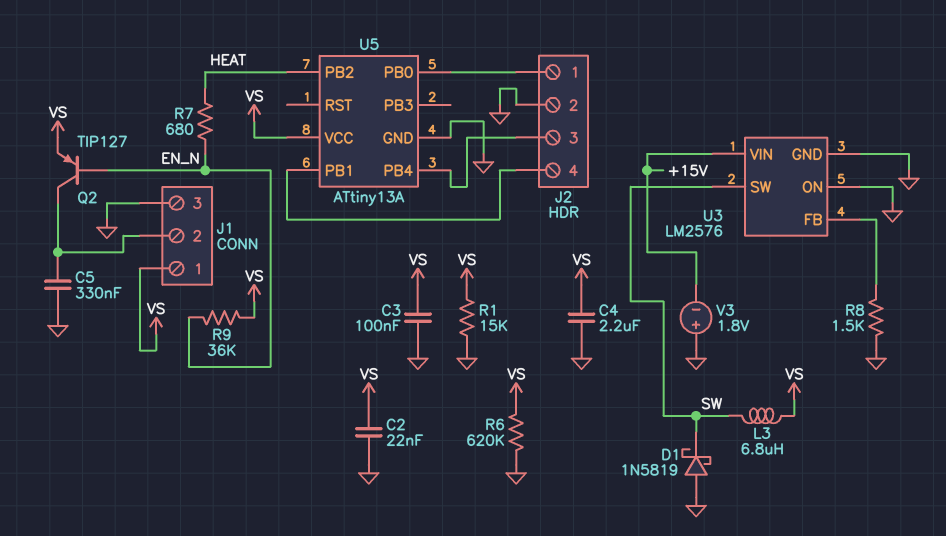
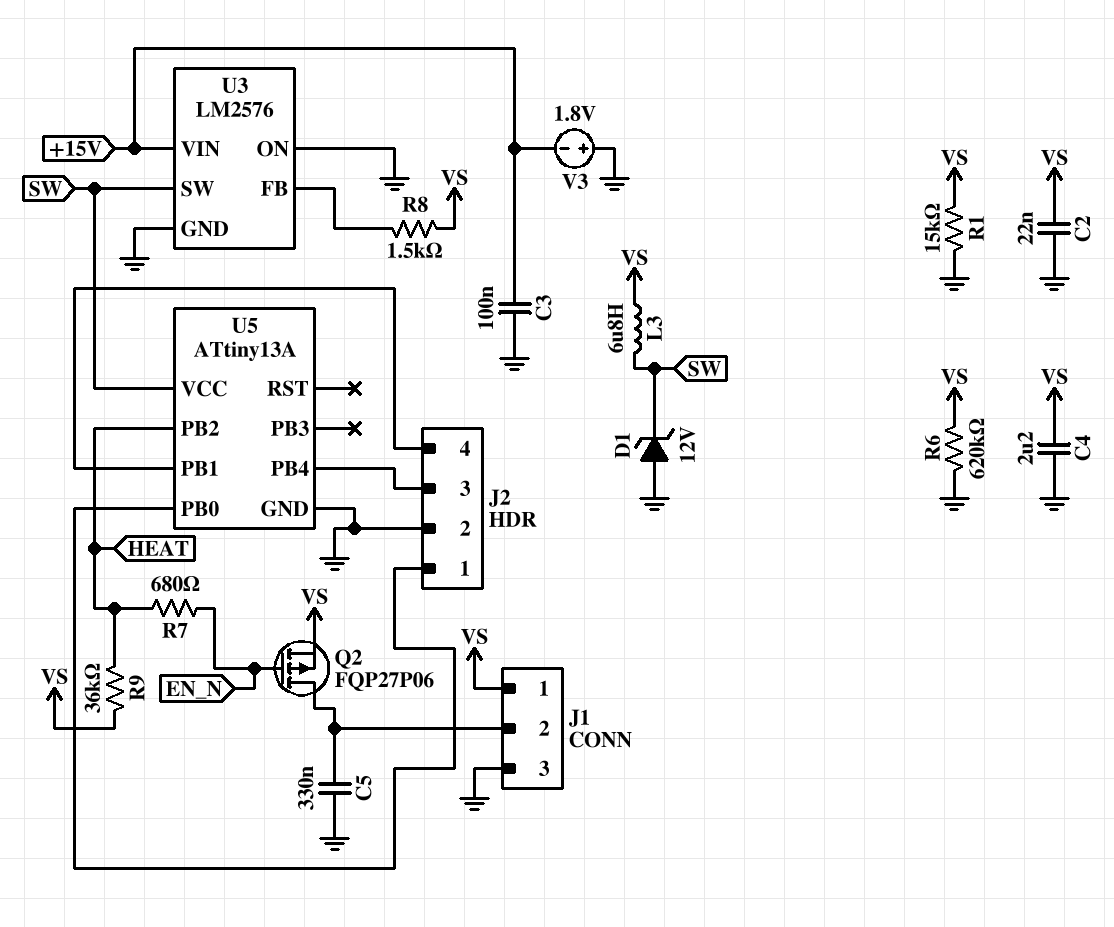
C3: 100nF (GND, VS) -> 100nF (+15V, GND)
D1: schottky 1N5819 (A GND, K SW) -> zener 12V (A GND, K SW)
Q2: PNP TIP127 (B EN_N, C J1/2, E VS) -> PMOS FQP27P06 (G EN_N, D J1/2, S VS)
R8: 1.5k (GND, U3/FB) -> 1.5k (U3/FB, VS)
R9: 36k (EN_N, VS) -> 36k (HEAT, VS)
U5 pin VCC: VS -> SW

